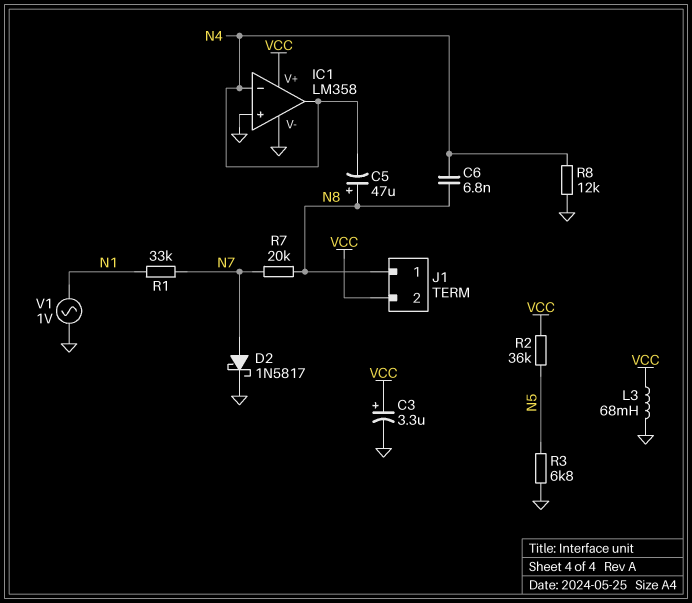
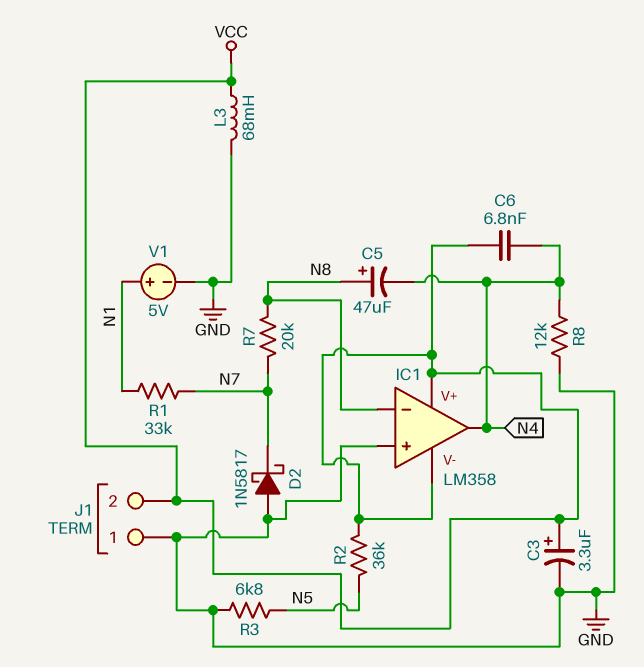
C6: 6.8nF (N4, N8) -> 6.8nF (N4, VCC)
D2: schottky 1N5817 (A N7, K GND) -> schottky 1N5817 (A GND, K N7)
IC1 pin V-: GND -> VCC
IC1 pin in-: N4 -> N8
J1 pin 1: N8 -> GND
V1: AC 1V (GND, N1) -> 5V (plus N1, minus GND)

